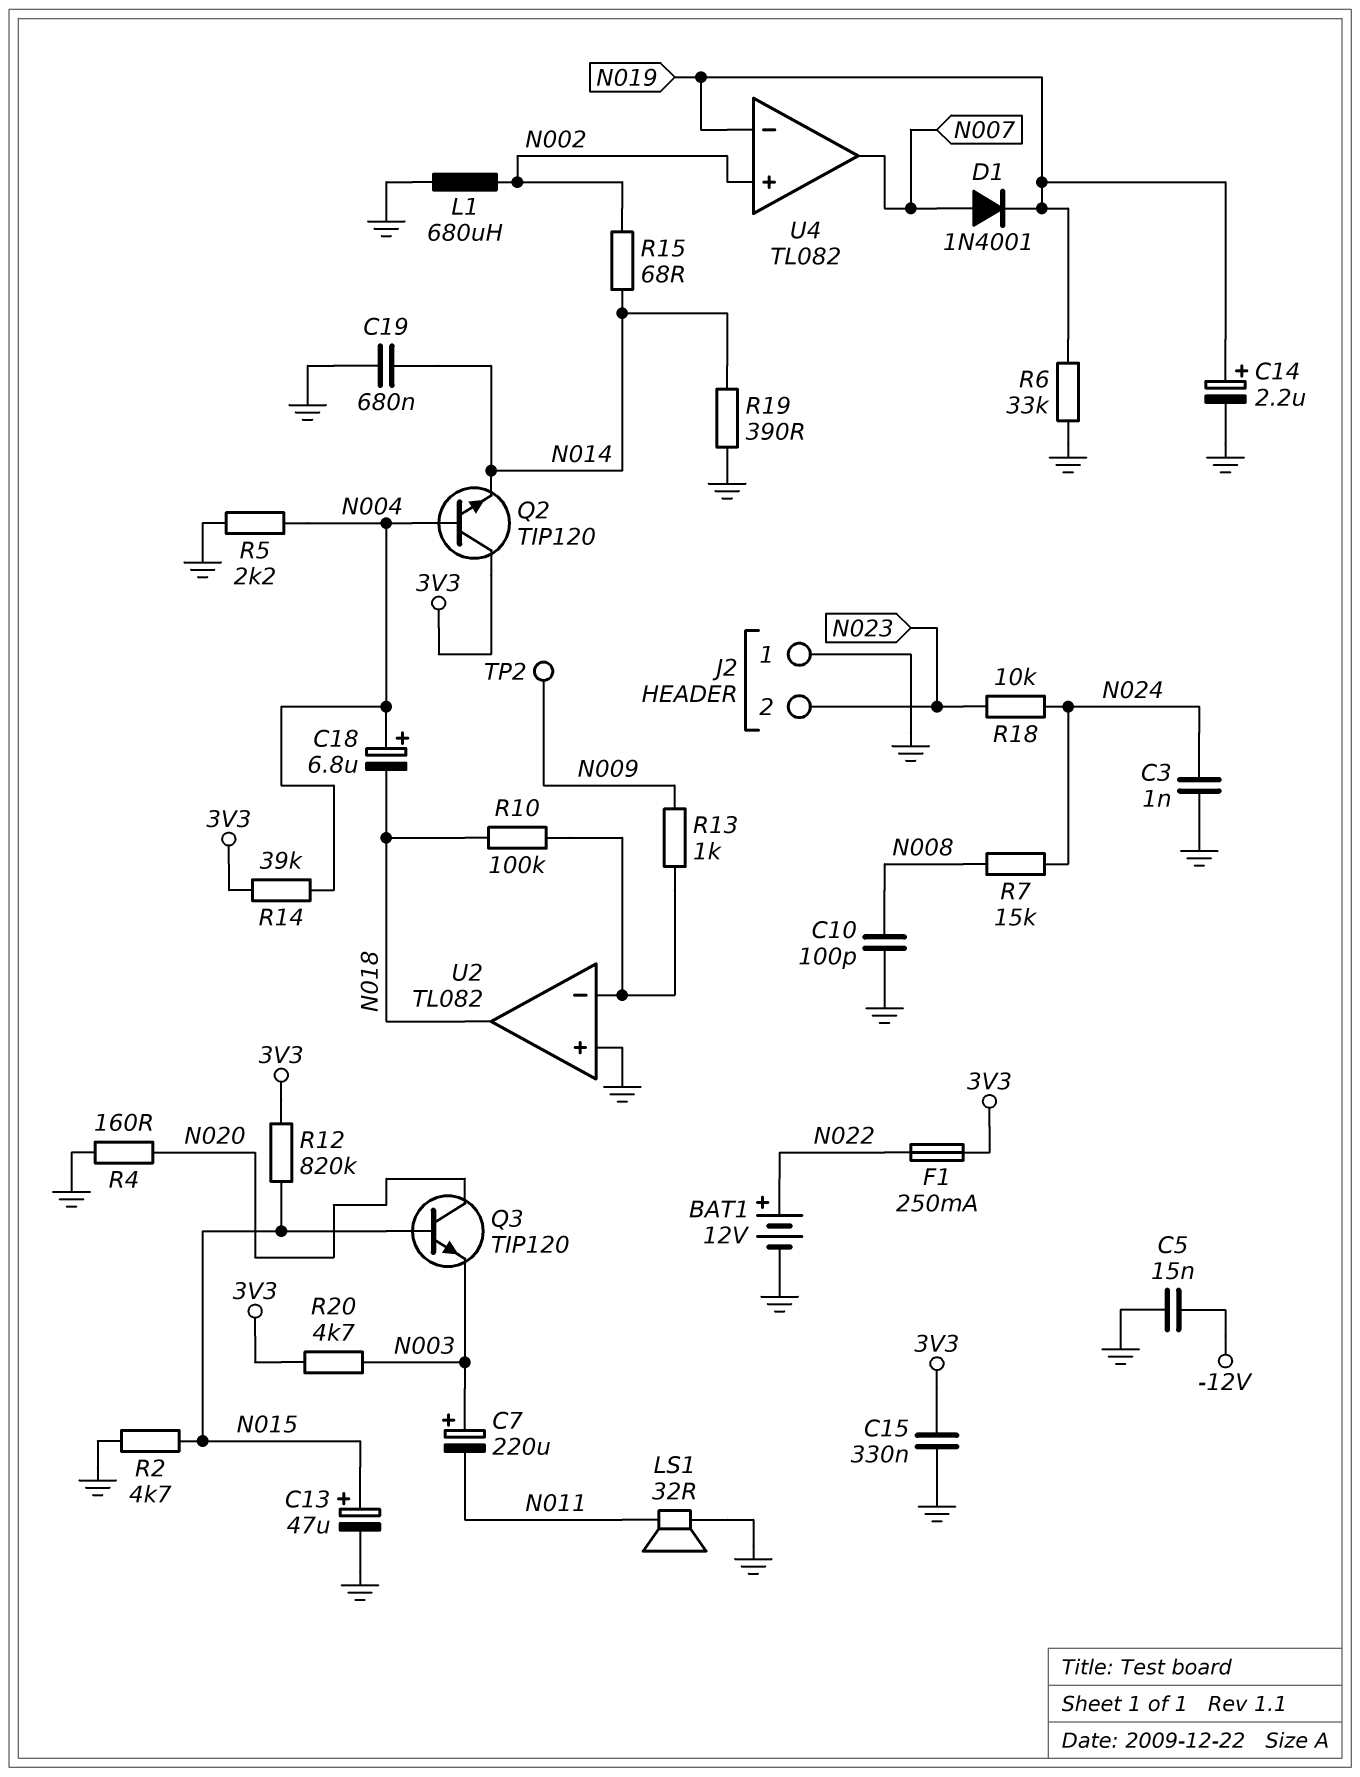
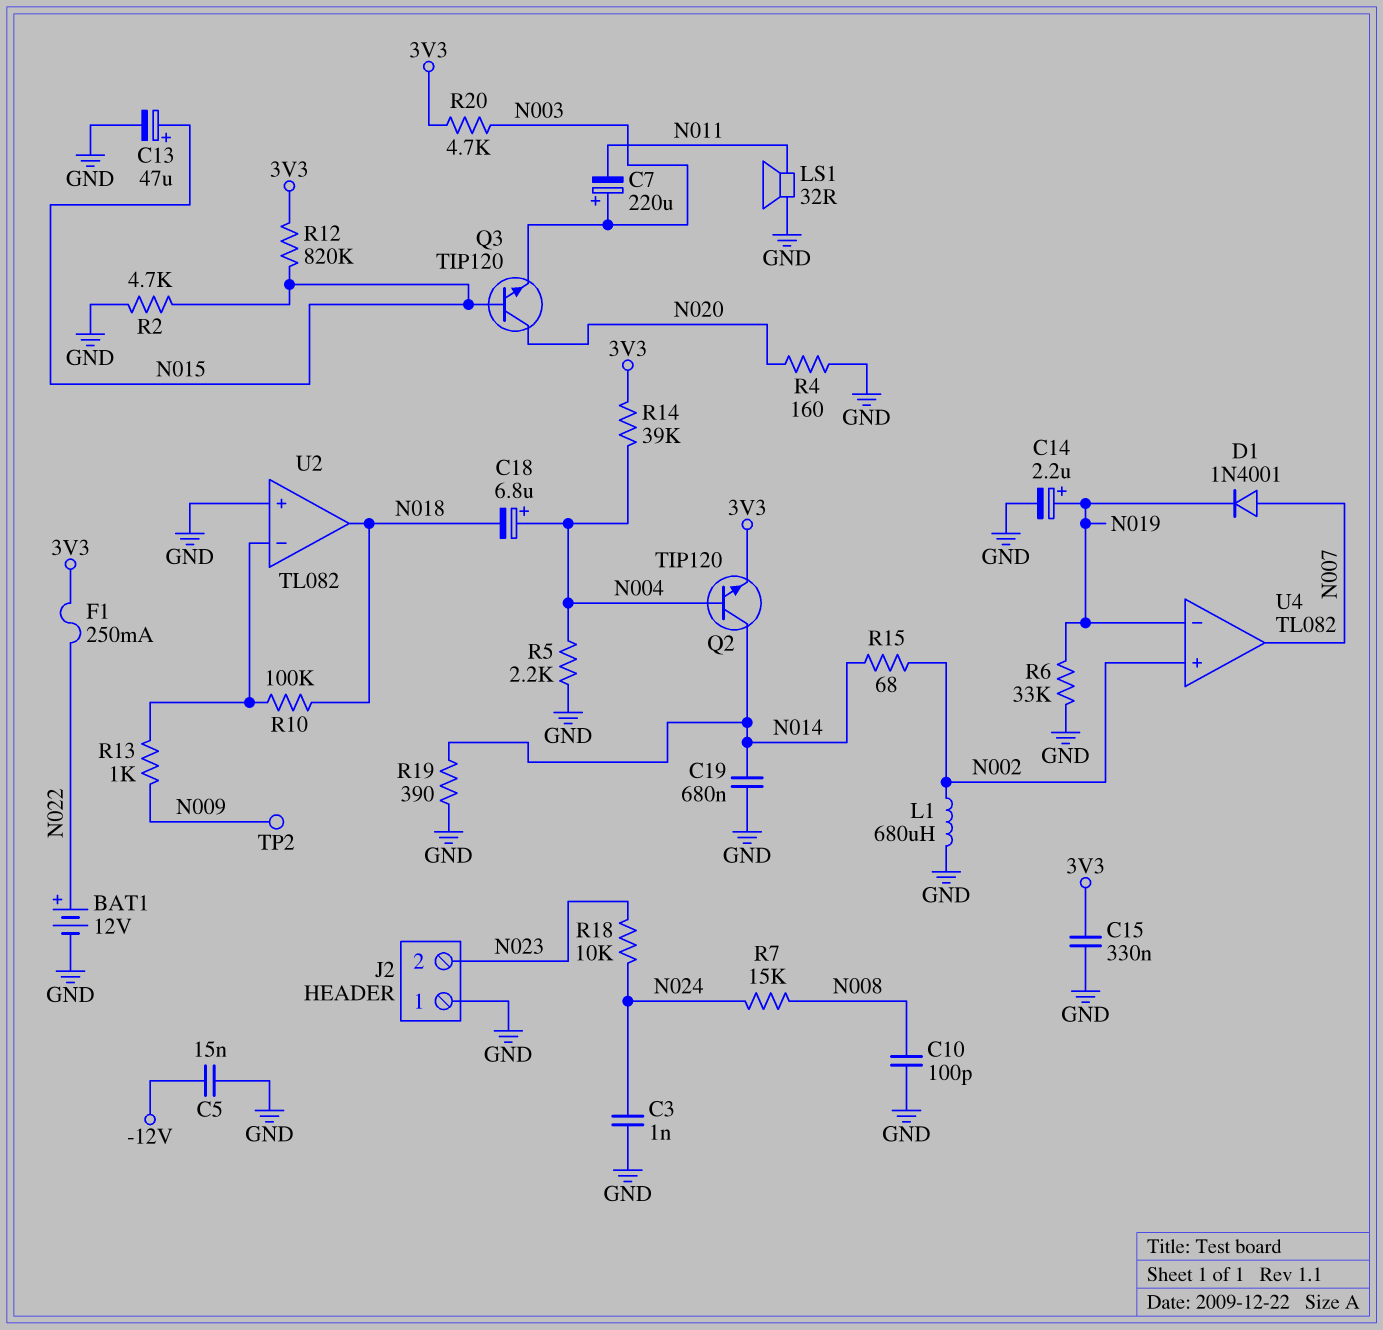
Q2: NPN TIP120 (B N004, C 3V3, E N014) -> NPN TIP120 (B N004, C N014, E 3V3)

